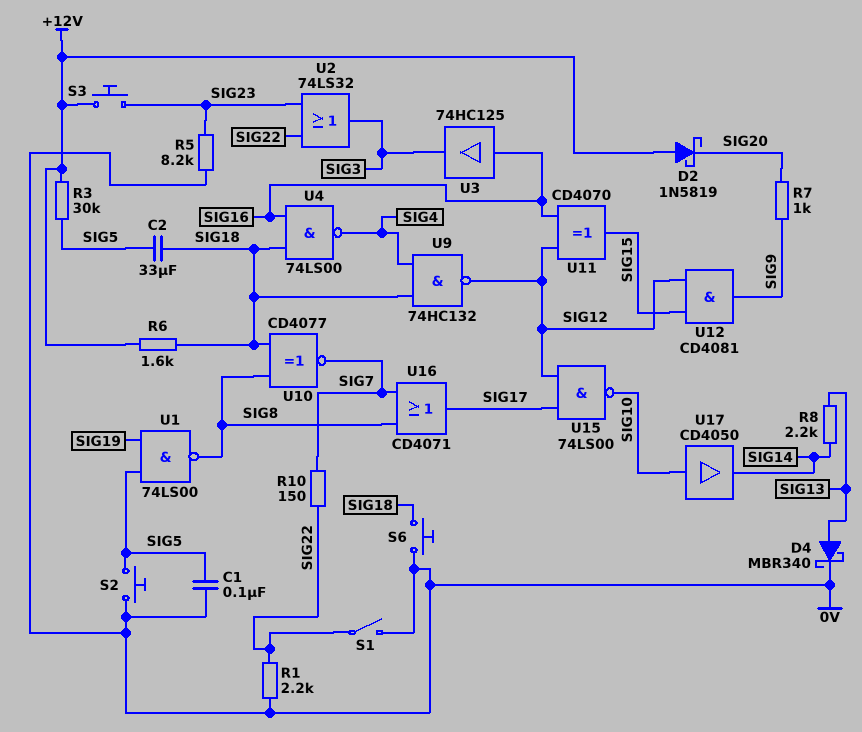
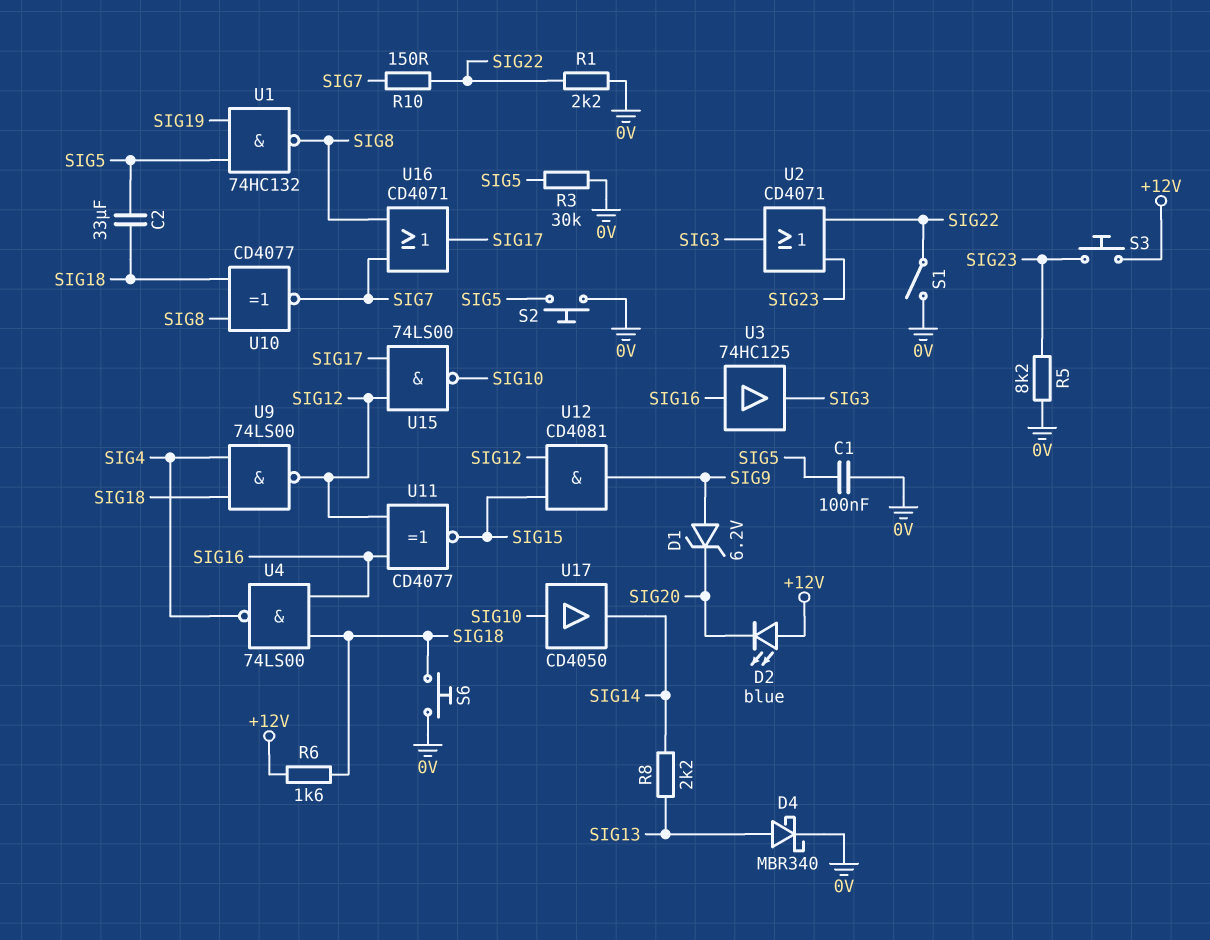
D1: none -> zener 6.2V (A SIG9, K SIG20)
D2: schottky 1N5819 (A +12V, K SIG20) -> LED blue (A +12V, K SIG20)
R3: 30k (+12V, SIG5) -> 30k (0V, SIG5)
R7: 1k (SIG9, SIG20) -> none
U1: NAND 74LS00 (in SIG5, in SIG19, out SIG8) -> NAND 74HC132 (in SIG5, in SIG19, out SIG8)
U2: OR 74LS32 (in SIG22, in SIG23, out SIG3) -> OR CD4071 (in SIG22, in SIG23, out SIG3)
U9: NAND 74HC132 (in SIG4, in SIG18, out SIG12) -> NAND 74LS00 (in SIG4, in SIG18, out SIG12)
U11: XOR CD4070 (in SIG12, in SIG16, out SIG15) -> XNOR CD4077 (in SIG12, in SIG16, out SIG15)

